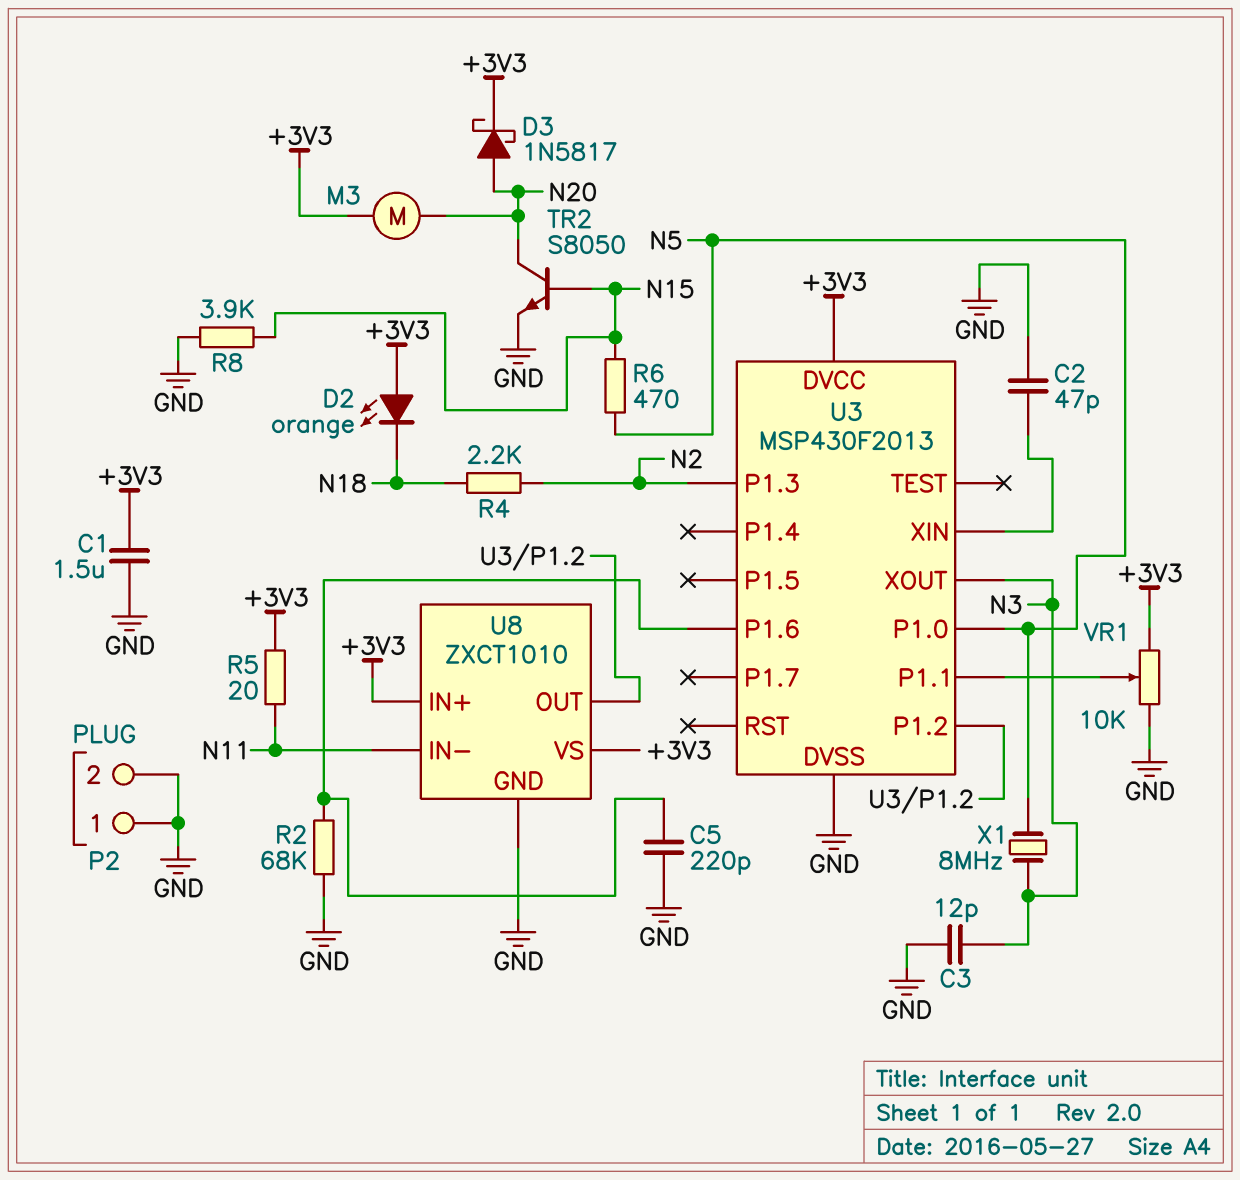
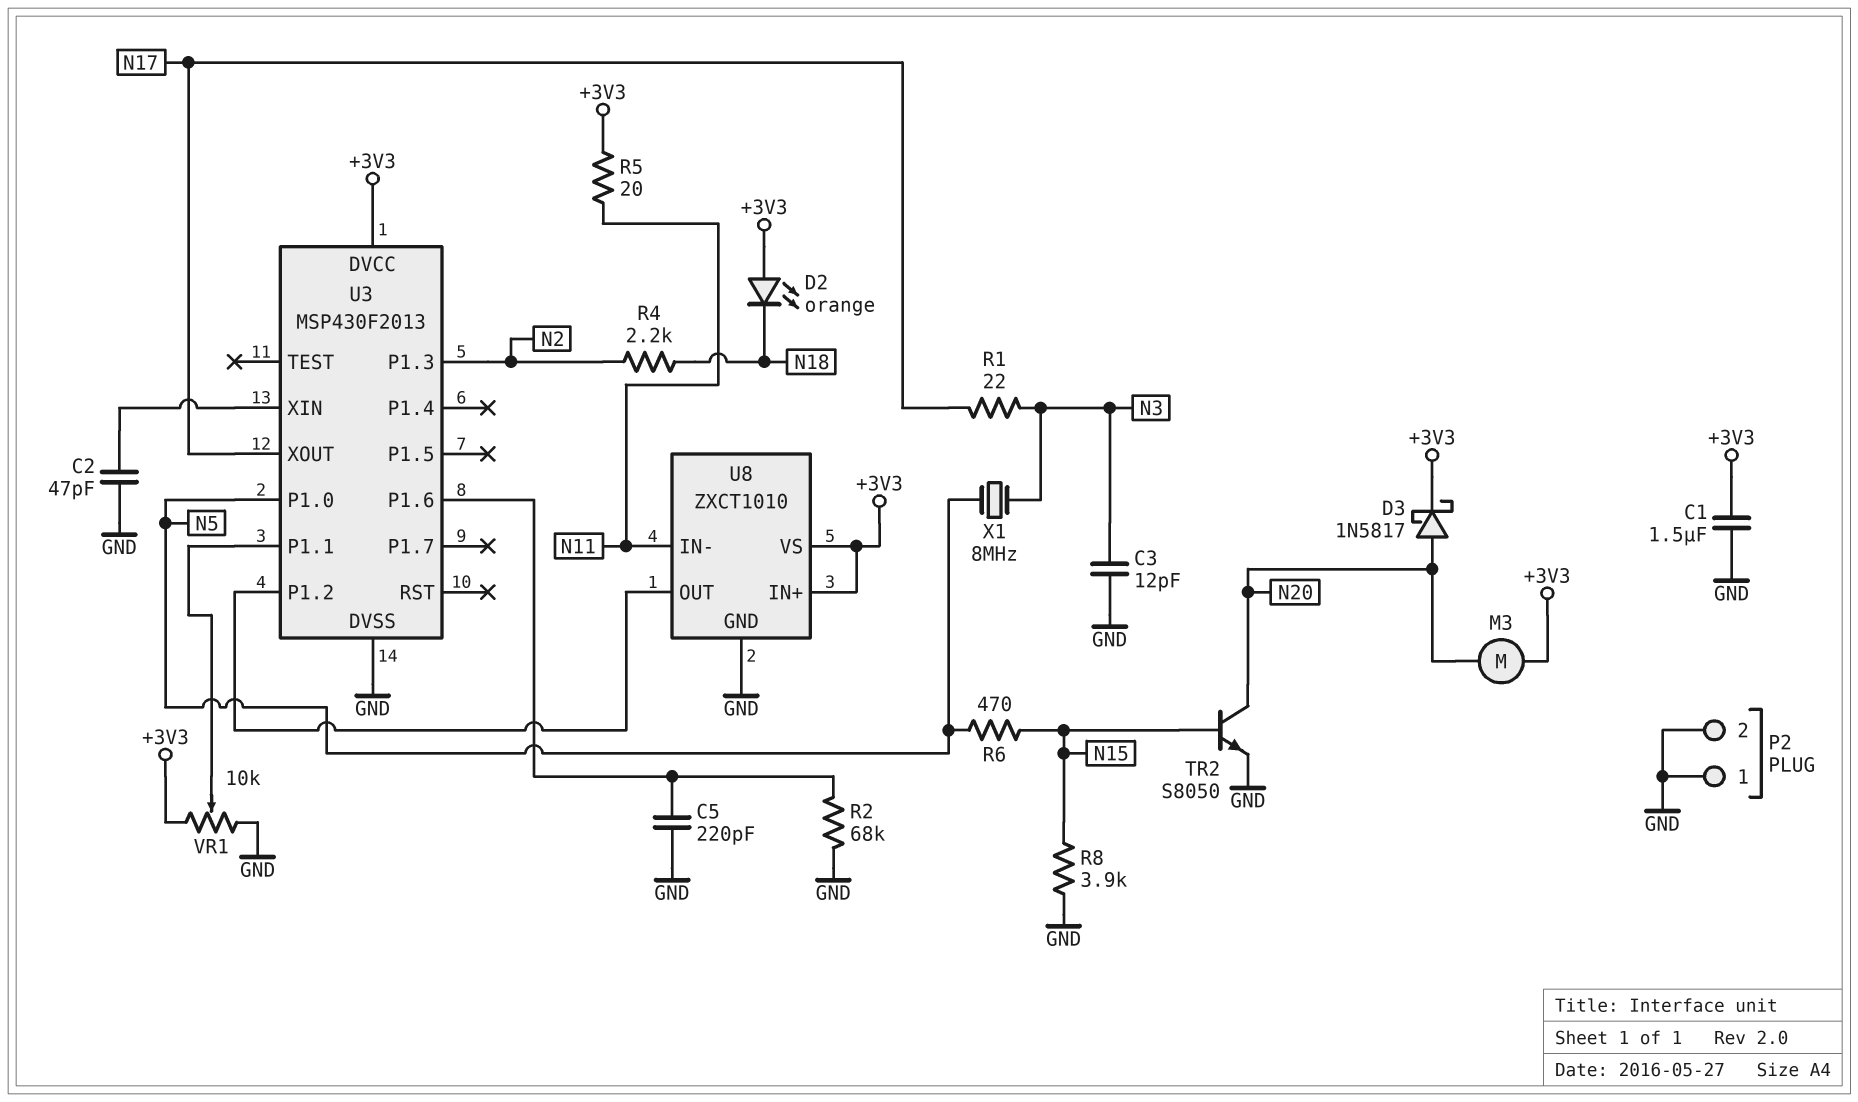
R1: none -> 22 (N3, N17)
U3 pin XOUT: N3 -> N17

